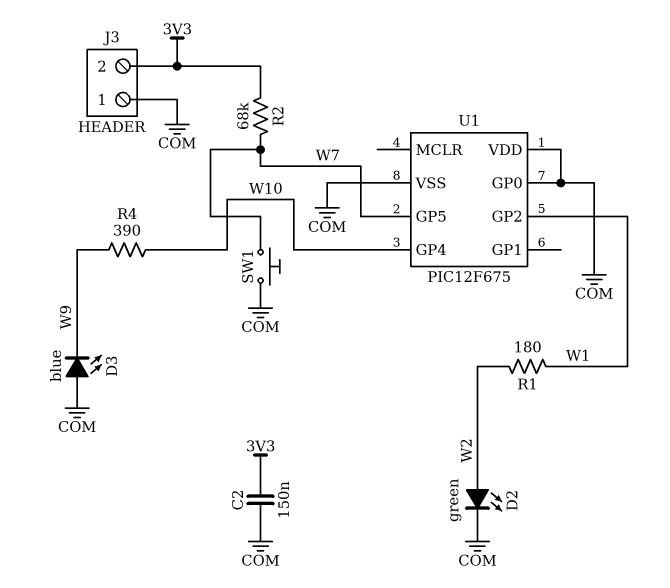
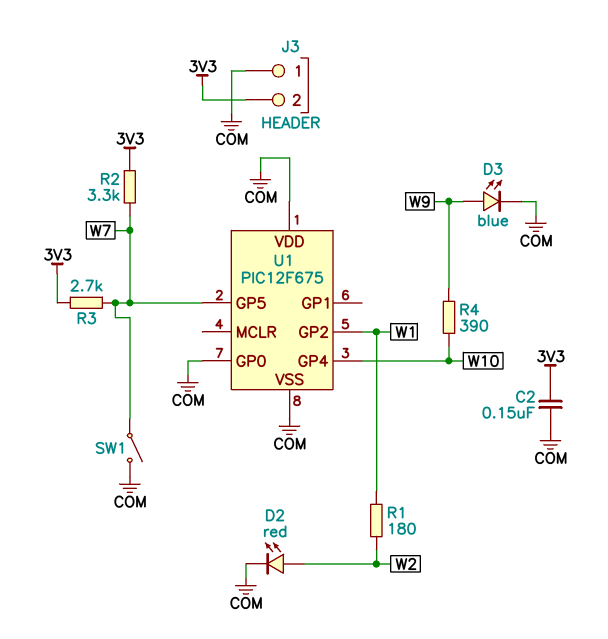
D2: LED green (A W2, K COM) -> LED red (A W2, K COM)
D3: LED blue (A COM, K W9) -> LED blue (A W9, K COM)
R2: 68k (3V3, W7) -> 3.3k (3V3, W7)
R3: none -> 2.7k (3V3, W7)
SW1: button (COM, W7) -> switch (COM, W7)

